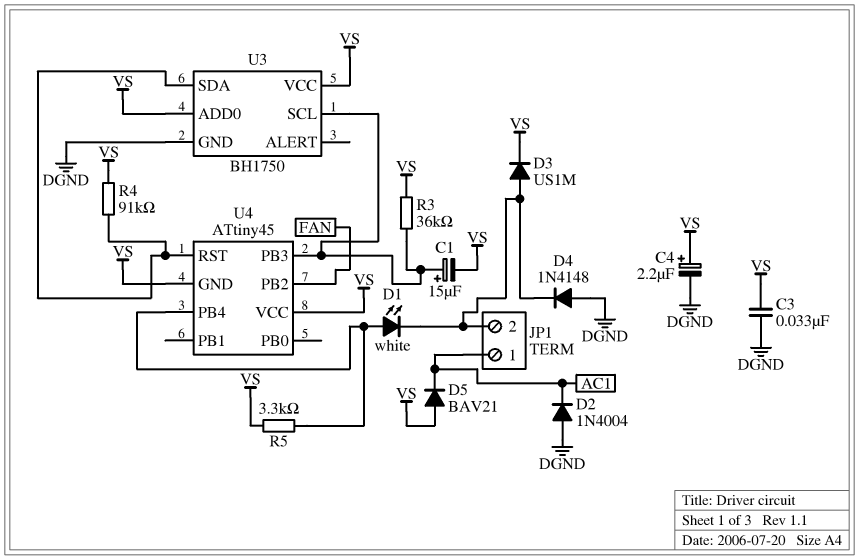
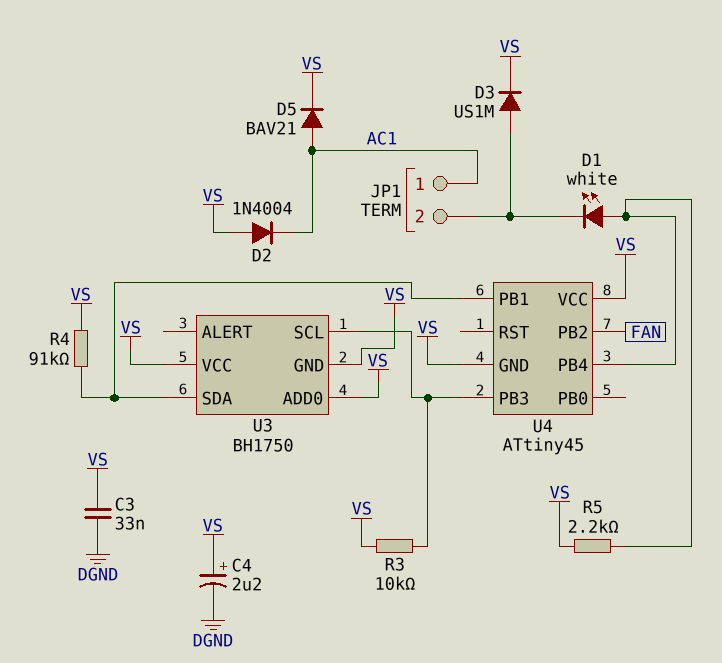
C1: 15uF (plus U3/SCL, minus VS) -> none
D2: diode 1N4004 (A DGND, K AC1) -> diode 1N4004 (A VS, K AC1)
D4: diode 1N4148 (A DGND, K JP1/2) -> none
D5: diode BAV21 (A VS, K AC1) -> diode BAV21 (A AC1, K VS)
R3: 36k (U3/SCL, VS) -> 10k (U3/SCL, VS)
R5: 3.3k (U4/PB4, VS) -> 2.2k (U4/PB4, VS)
U3 pin GND: DGND -> VS
U4 pin PB1: none -> U3/SDA
U4 pin RST: U3/SDA -> none

